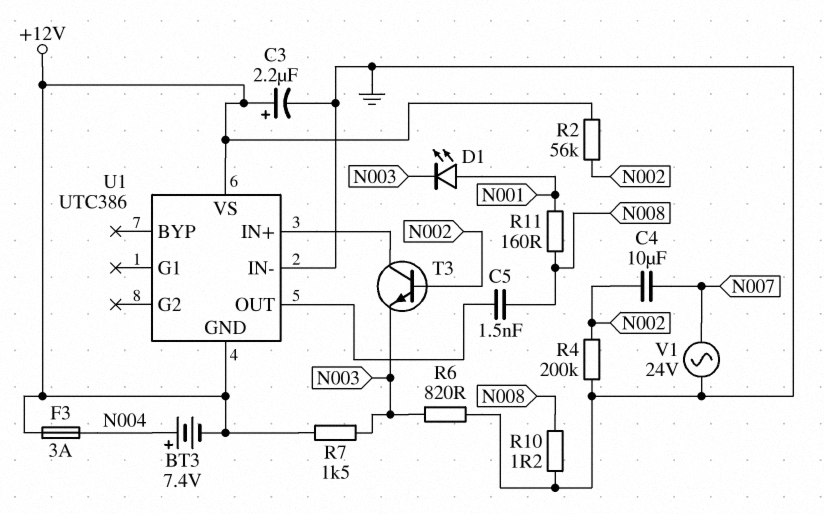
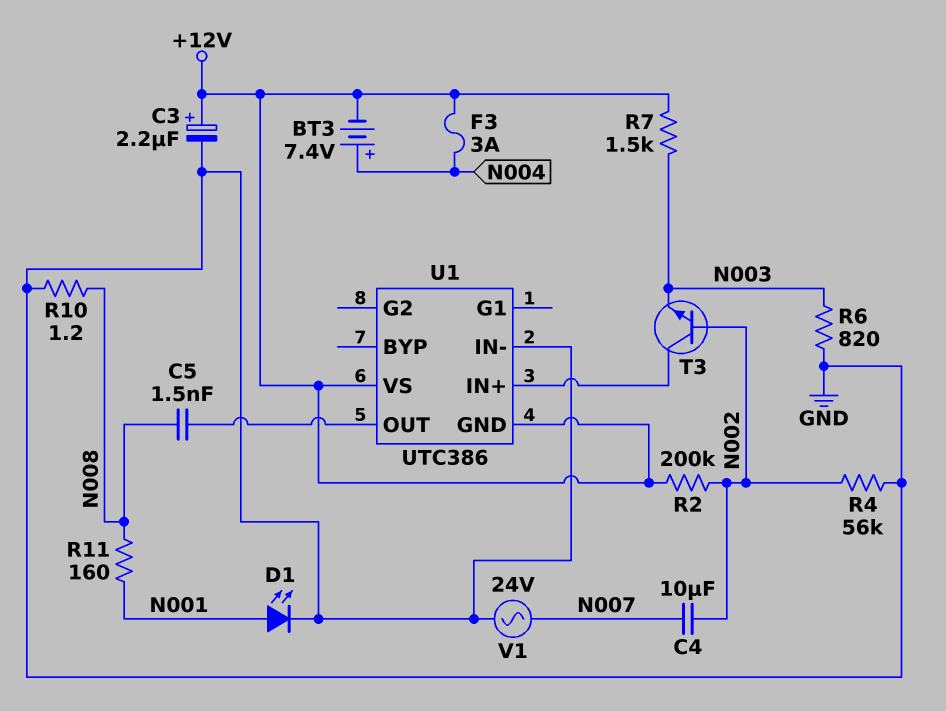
D1: LED (A N001, K N003) -> LED (A N001, K GND)
R2: 56k (+12V, N002) -> 200k (+12V, N002)
R4: 200k (GND, N002) -> 56k (GND, N002)

